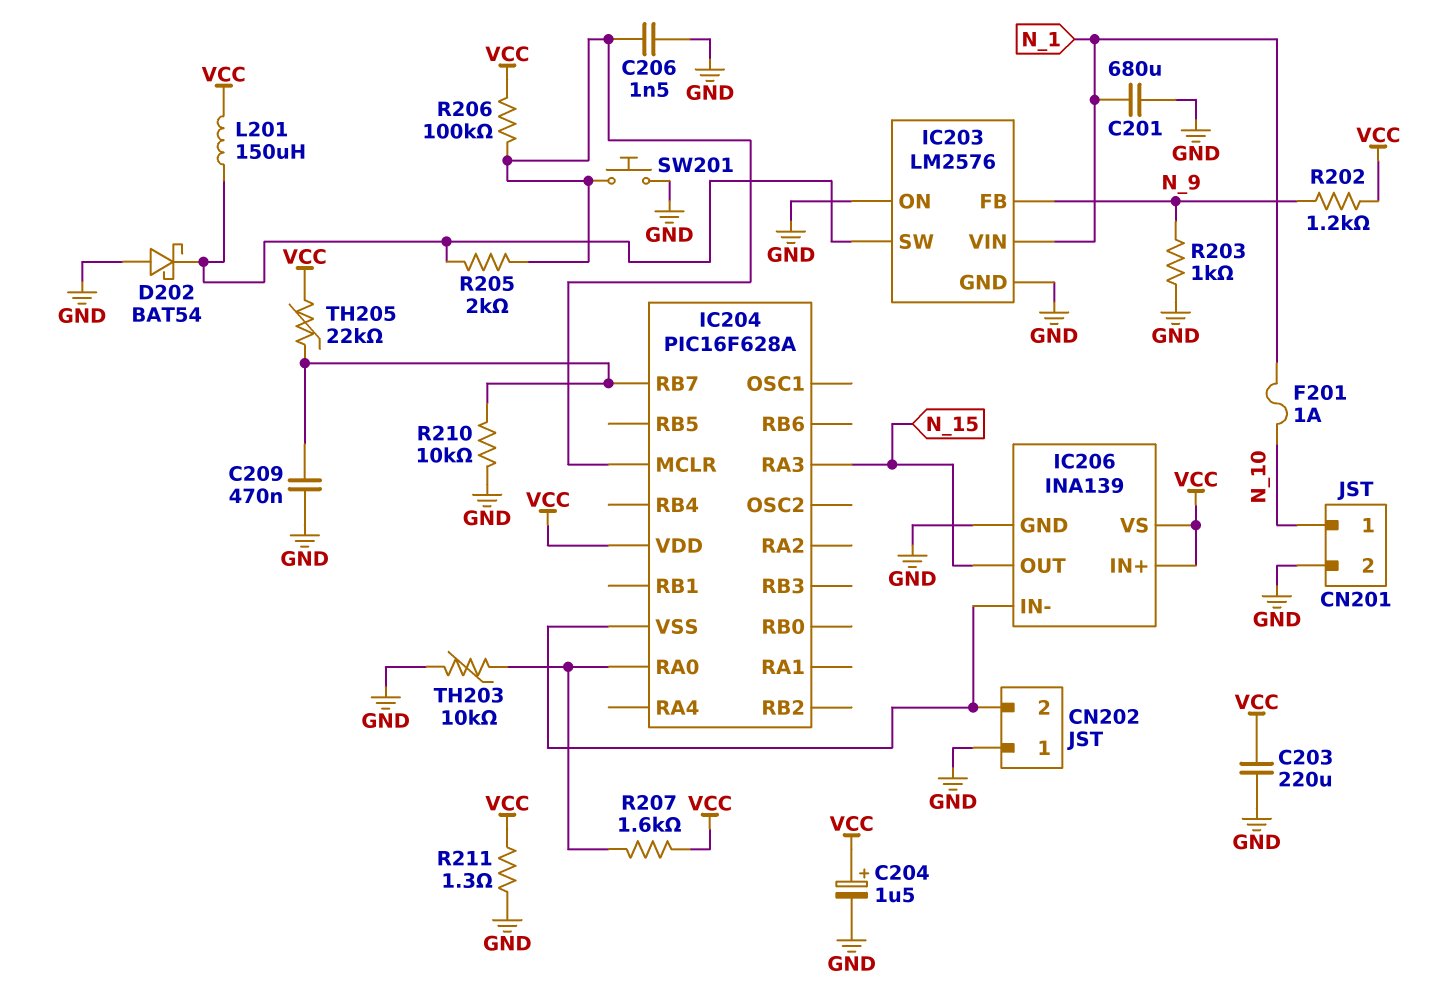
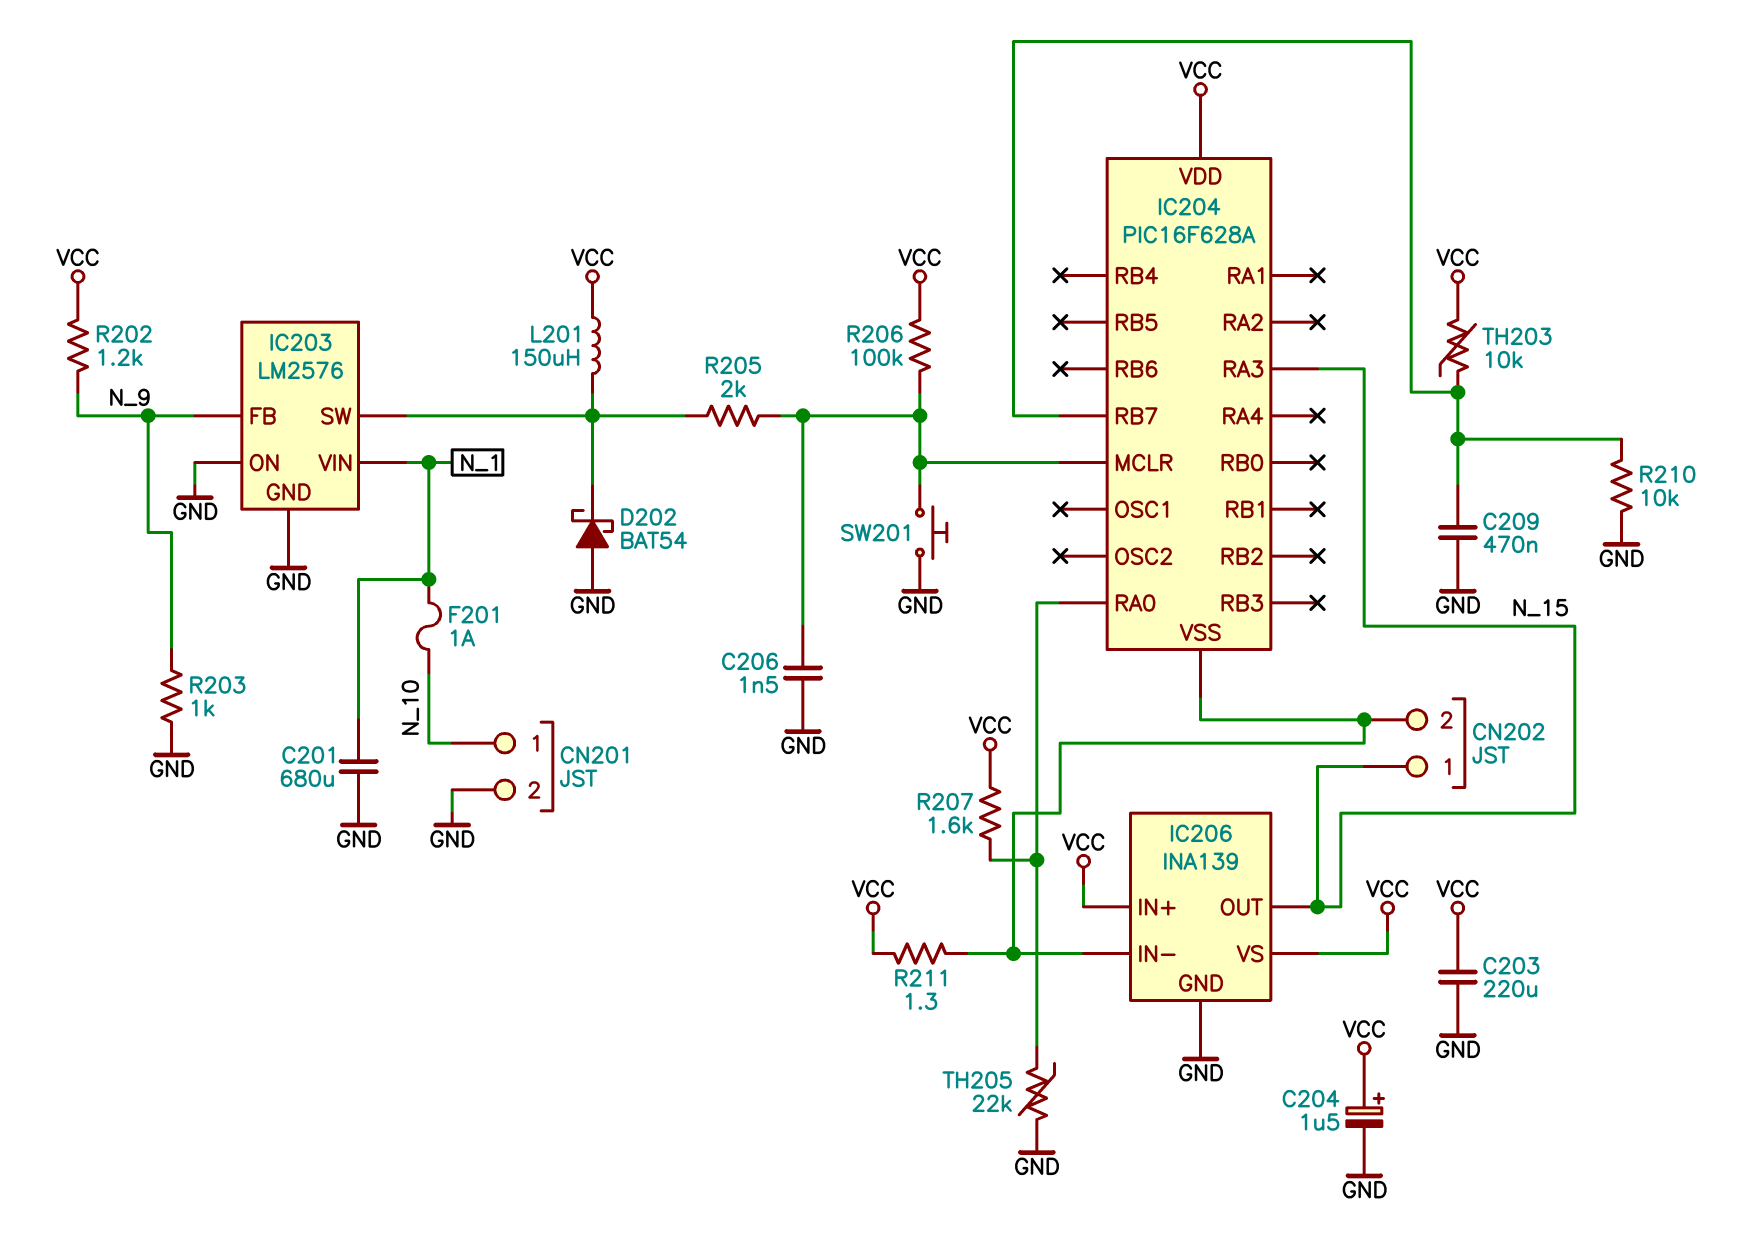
CN202 pin 1: GND -> N_15
R211: 1.3 (GND, VCC) -> 1.3 (CN202/2, VCC)
TH203: 10k (GND, IC204/RA0) -> 10k (IC204/RB7, VCC)
TH205: 22k (IC204/RB7, VCC) -> 22k (GND, IC204/RA0)

